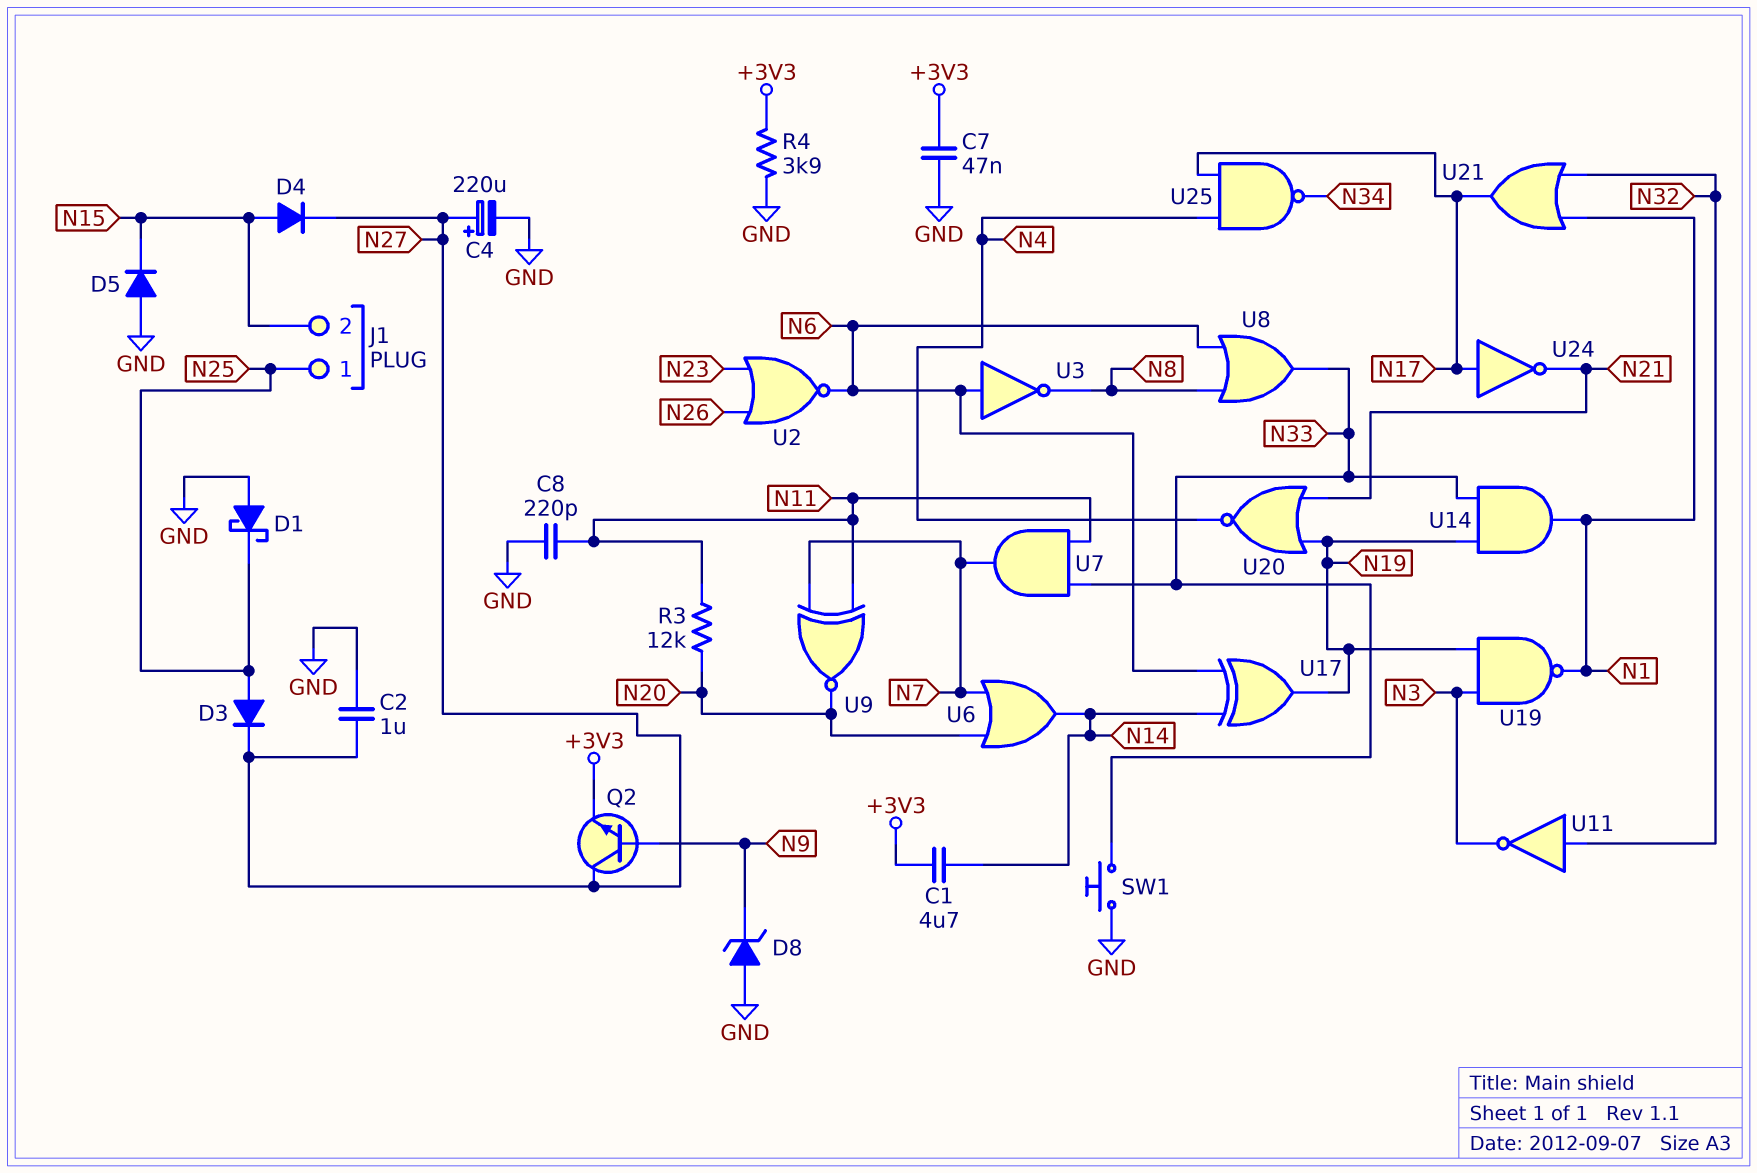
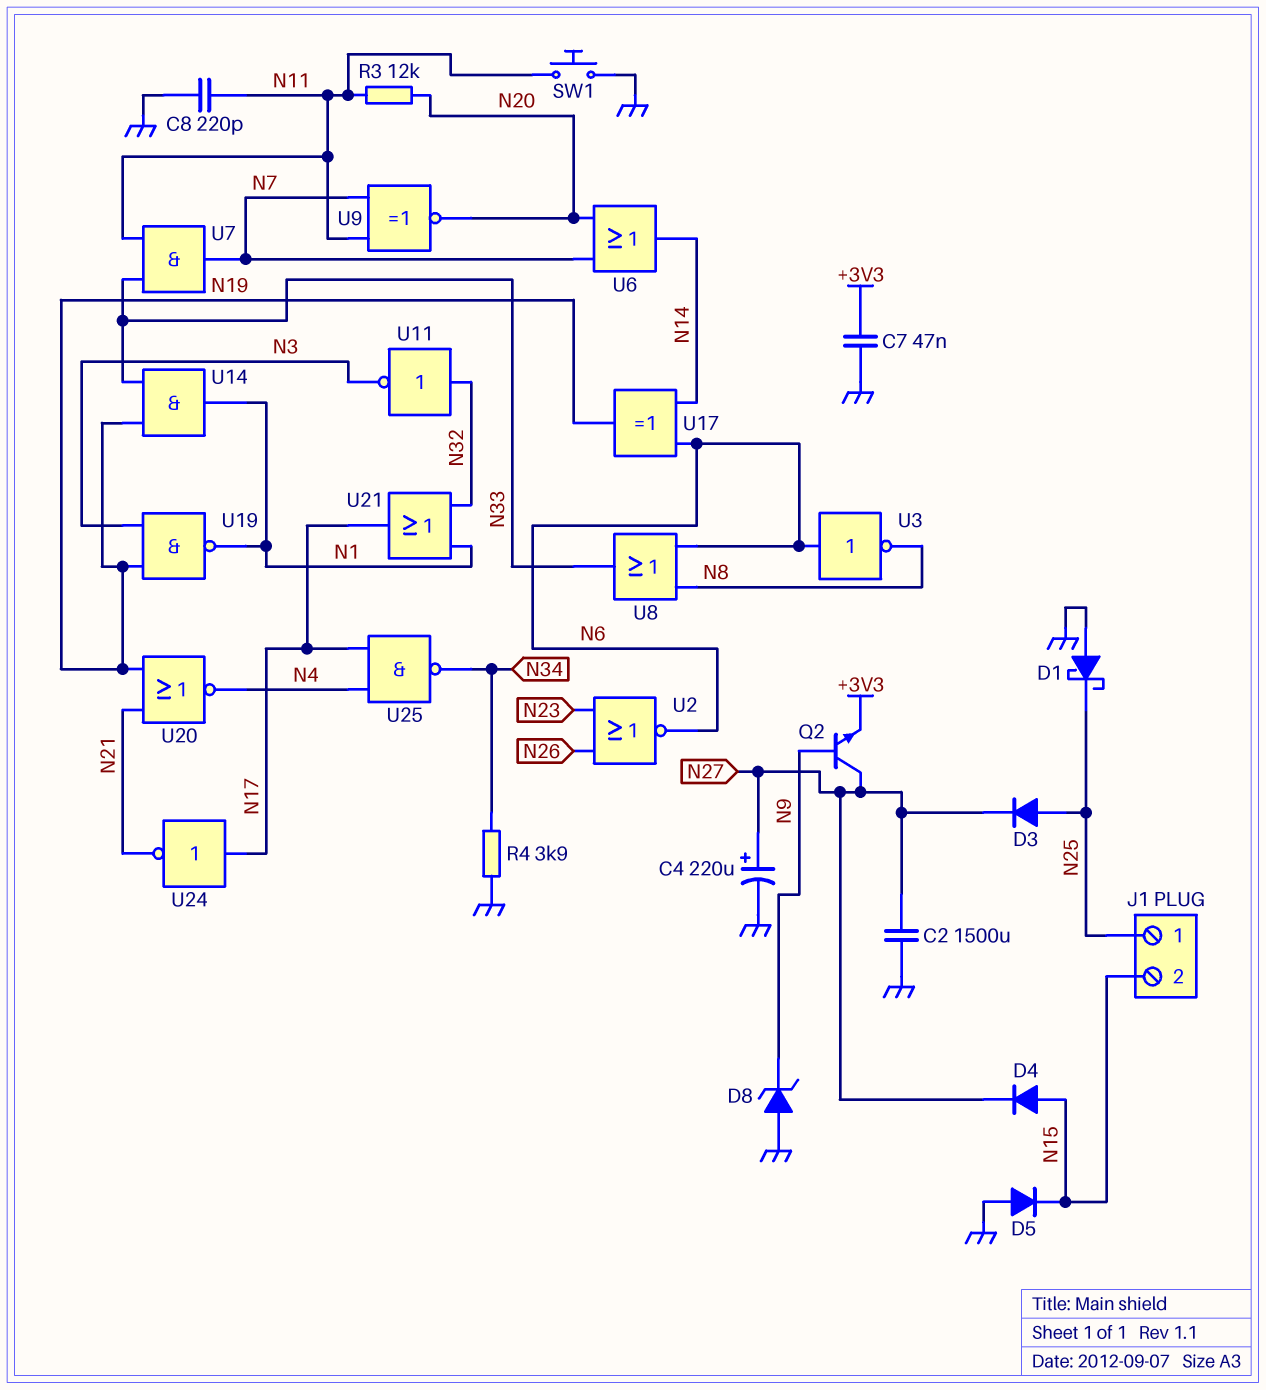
C1: 4.7uF (+3V3, N14) -> none
C2: 1uF (GND, N27) -> 1500uF (GND, N27)
R4: 3.9k (+3V3, GND) -> 3.9k (GND, N34)
SW1: button (GND, N33) -> button (GND, N11)

